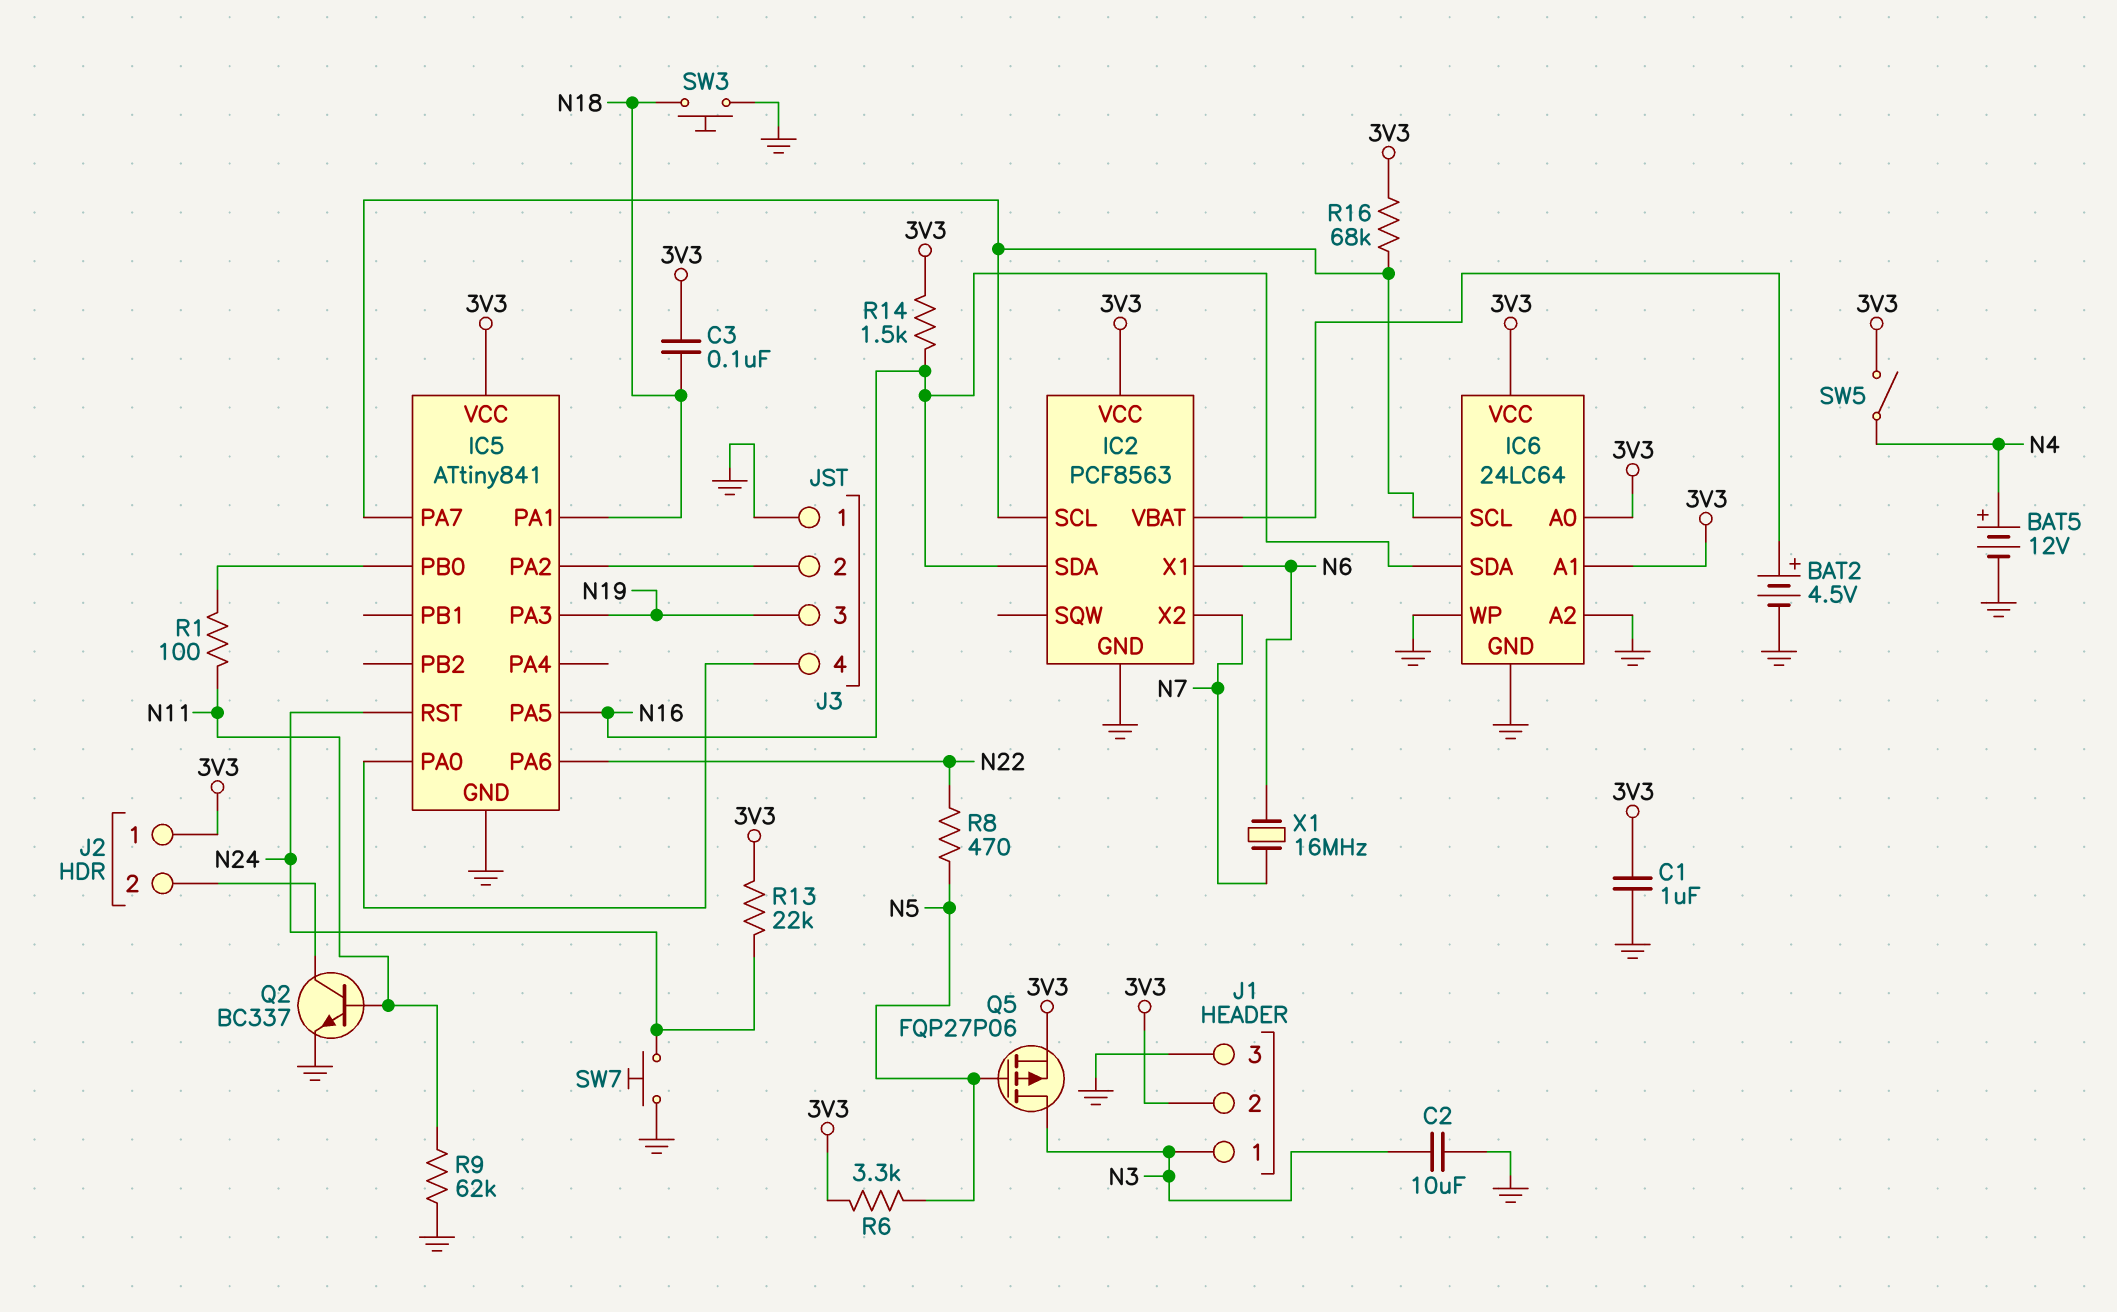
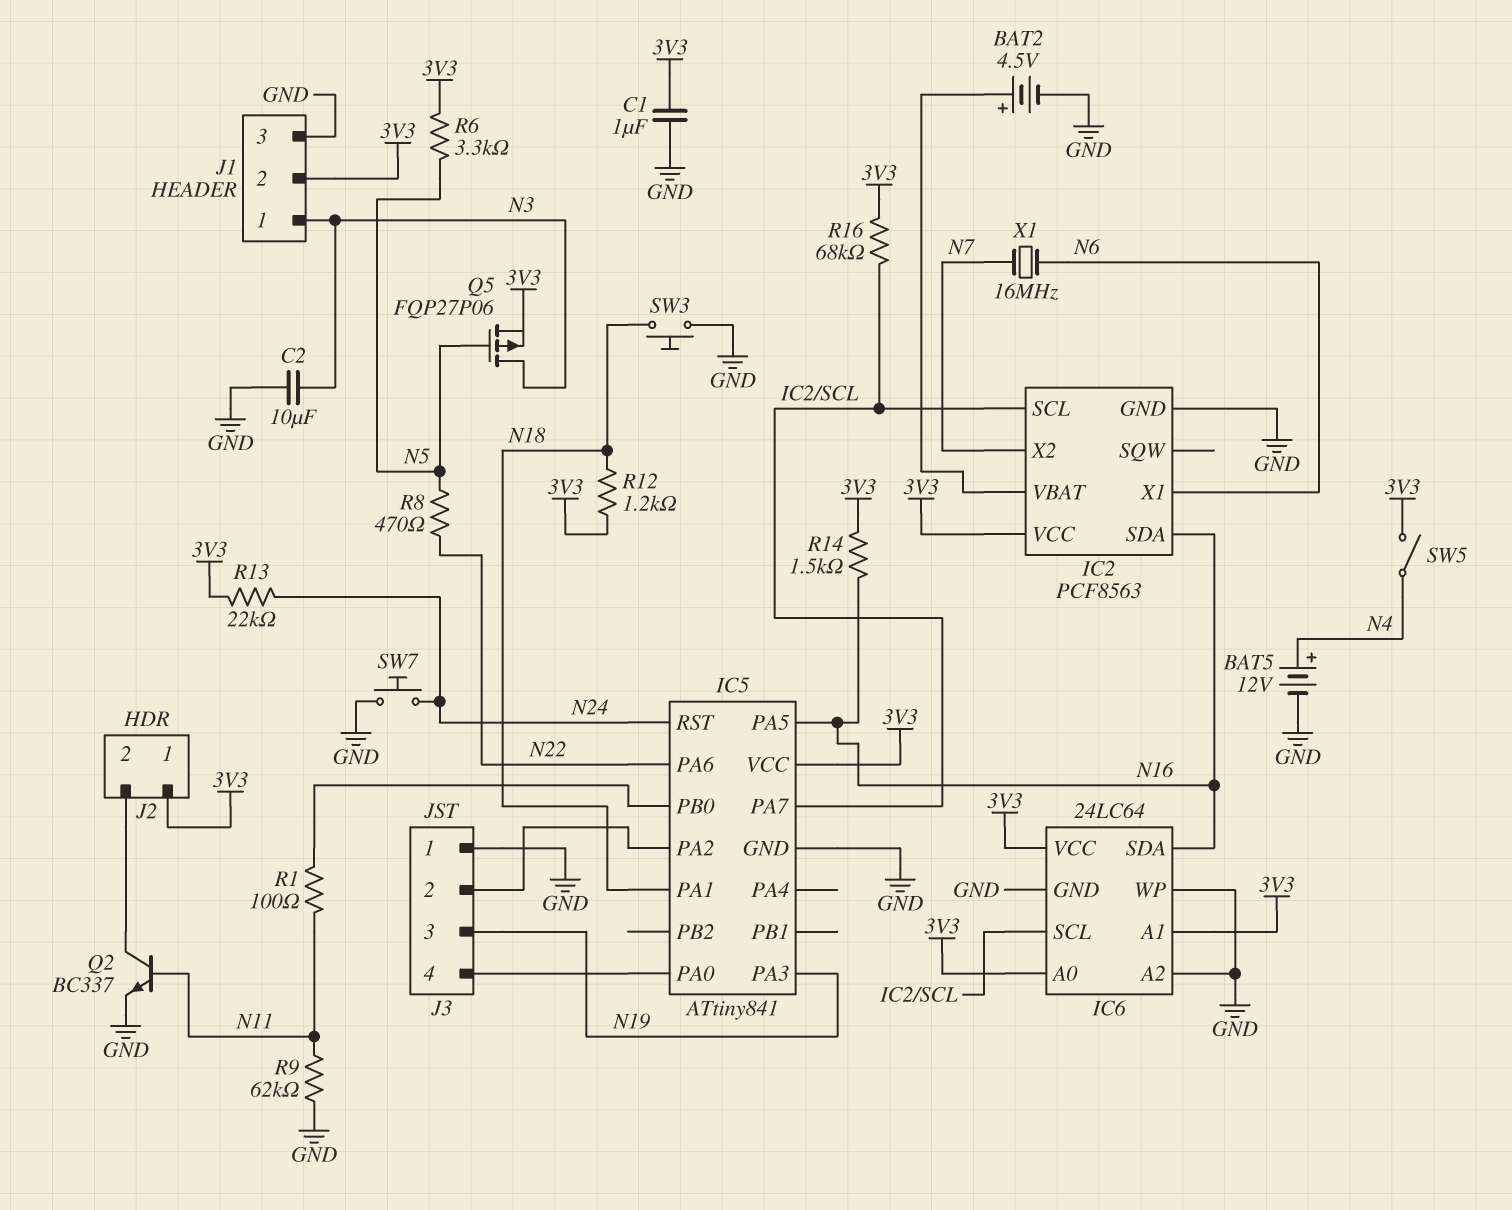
C3: 100nF (3V3, N18) -> none
R12: none -> 1.2k (3V3, N18)

